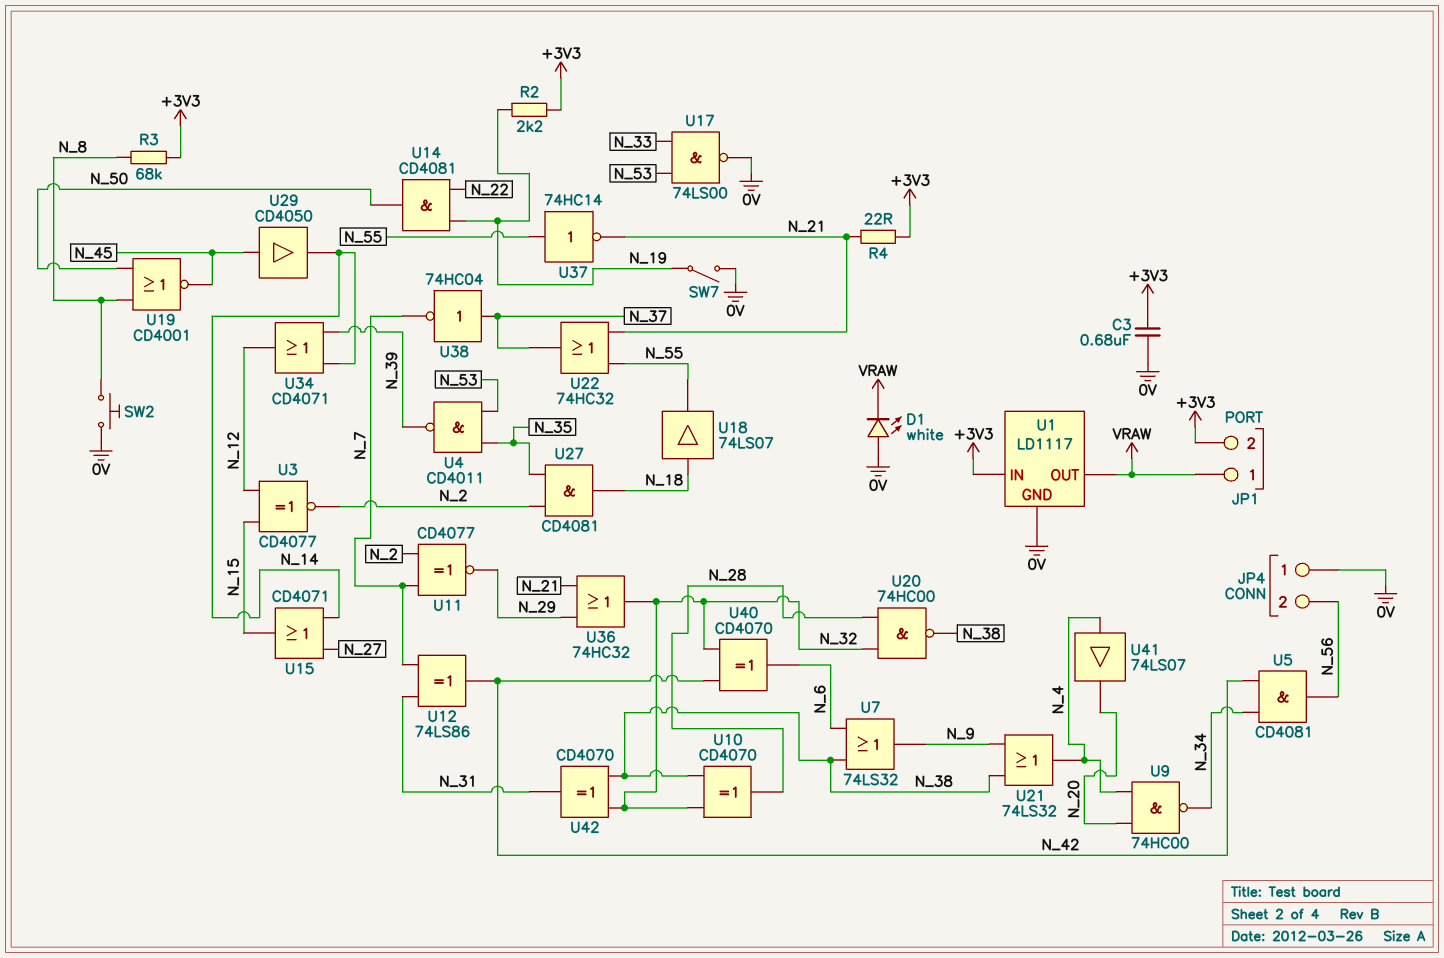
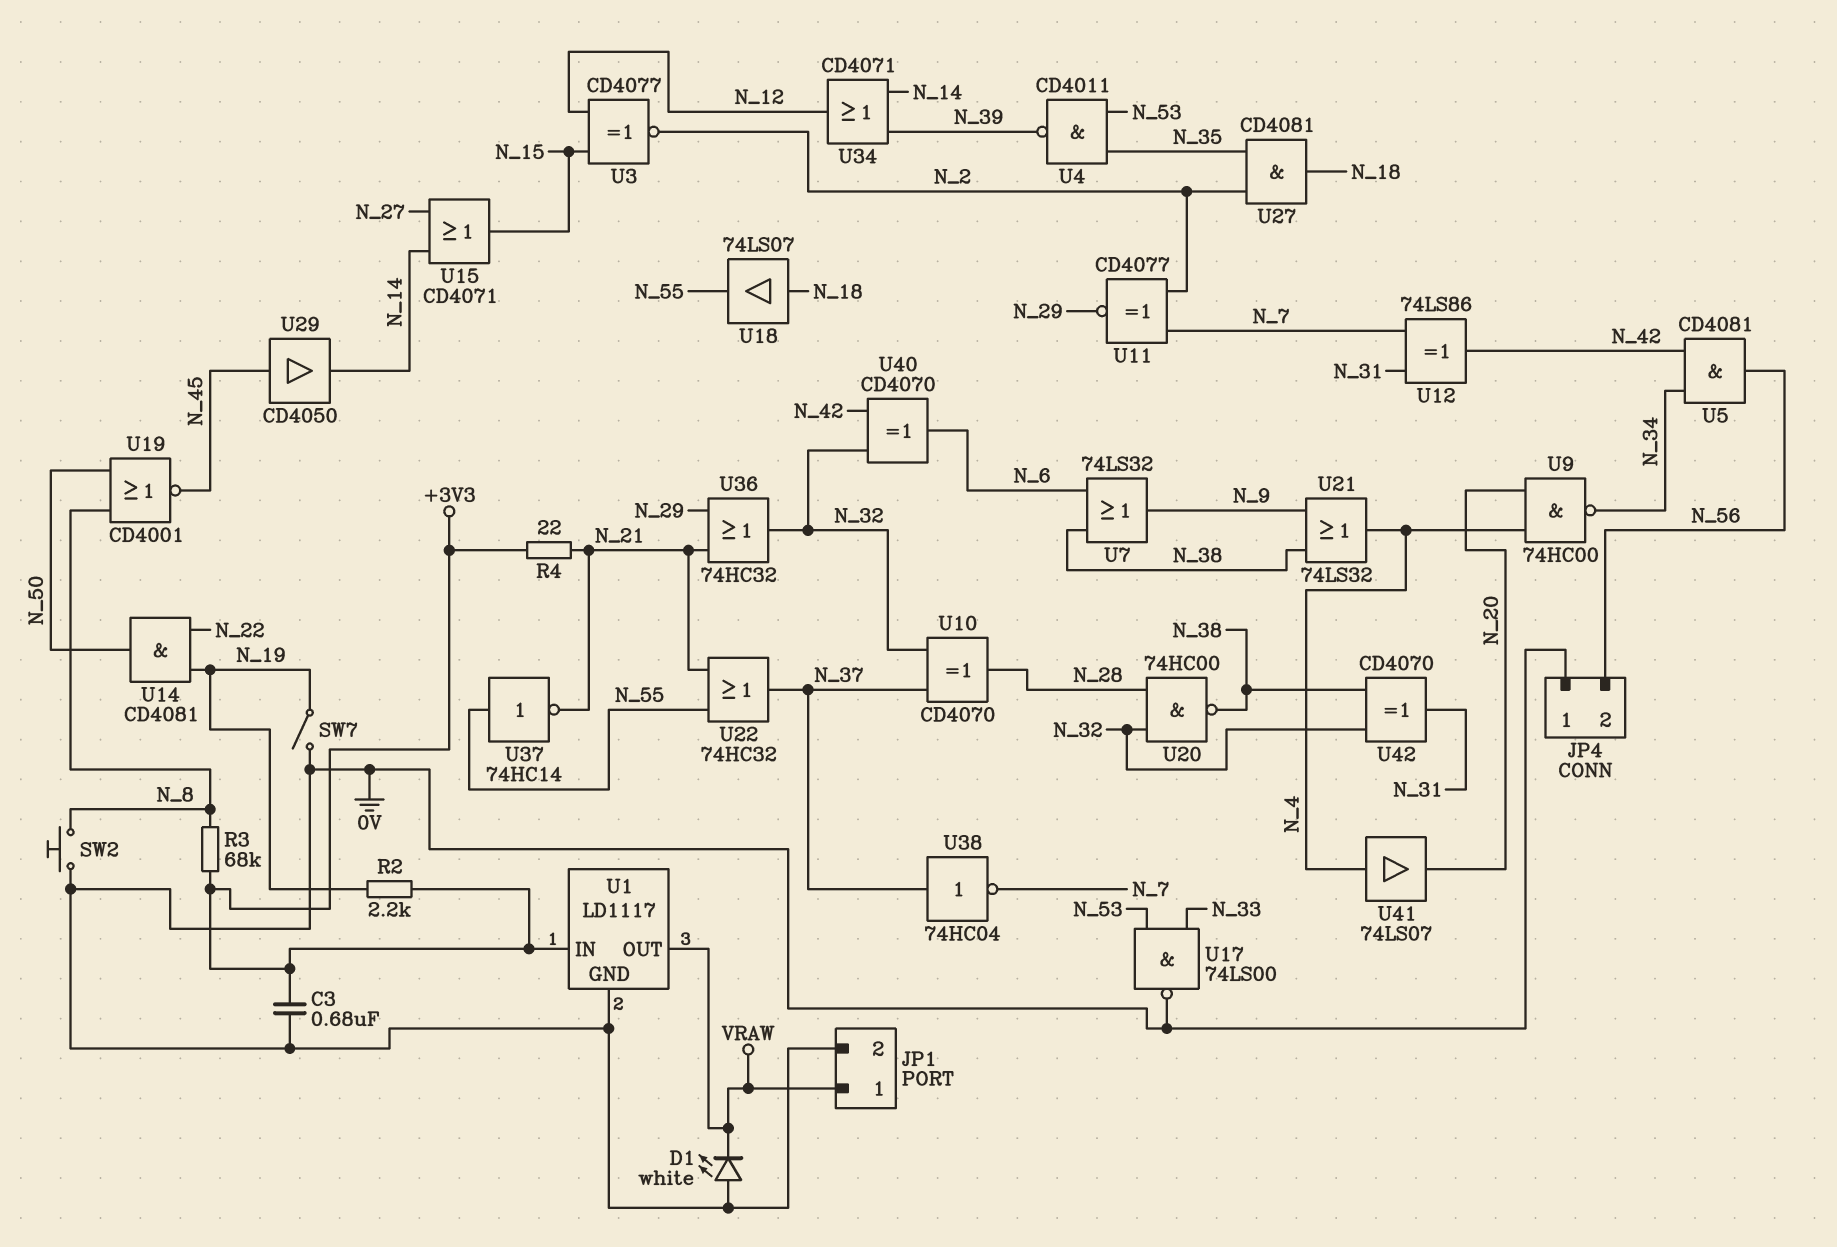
JP1 pin 2: +3V3 -> 0V
U10: XOR CD4070 (in N_32, in N_38, out N_28) -> XOR CD4070 (in N_32, in N_37, out N_28)

